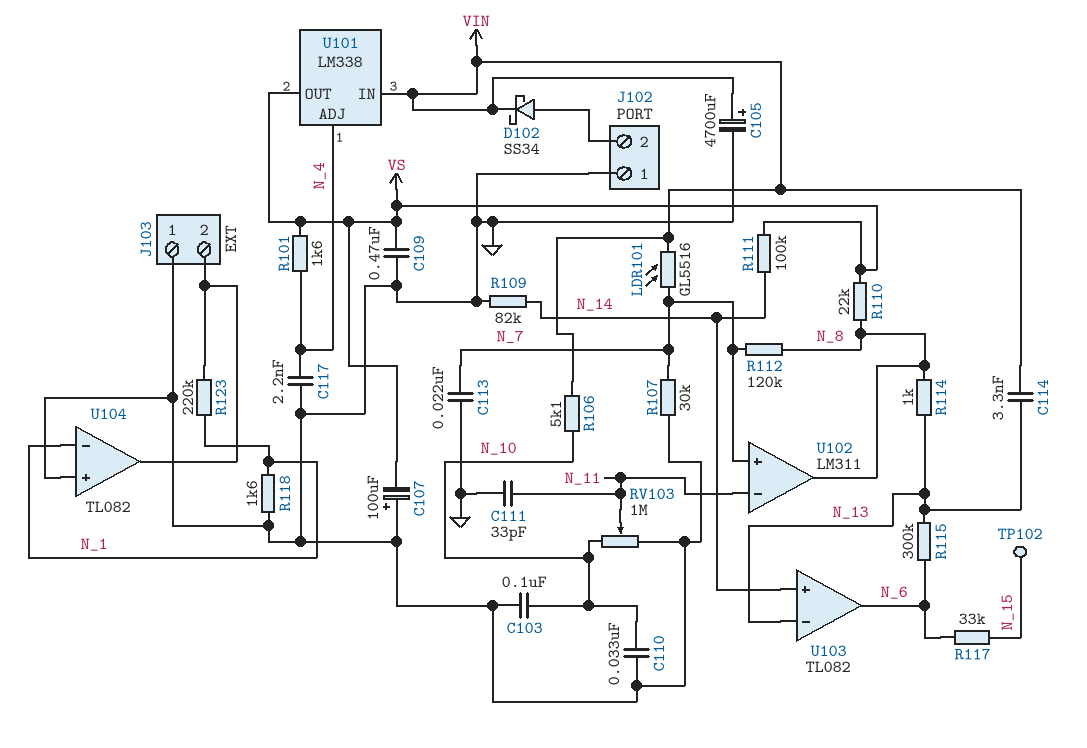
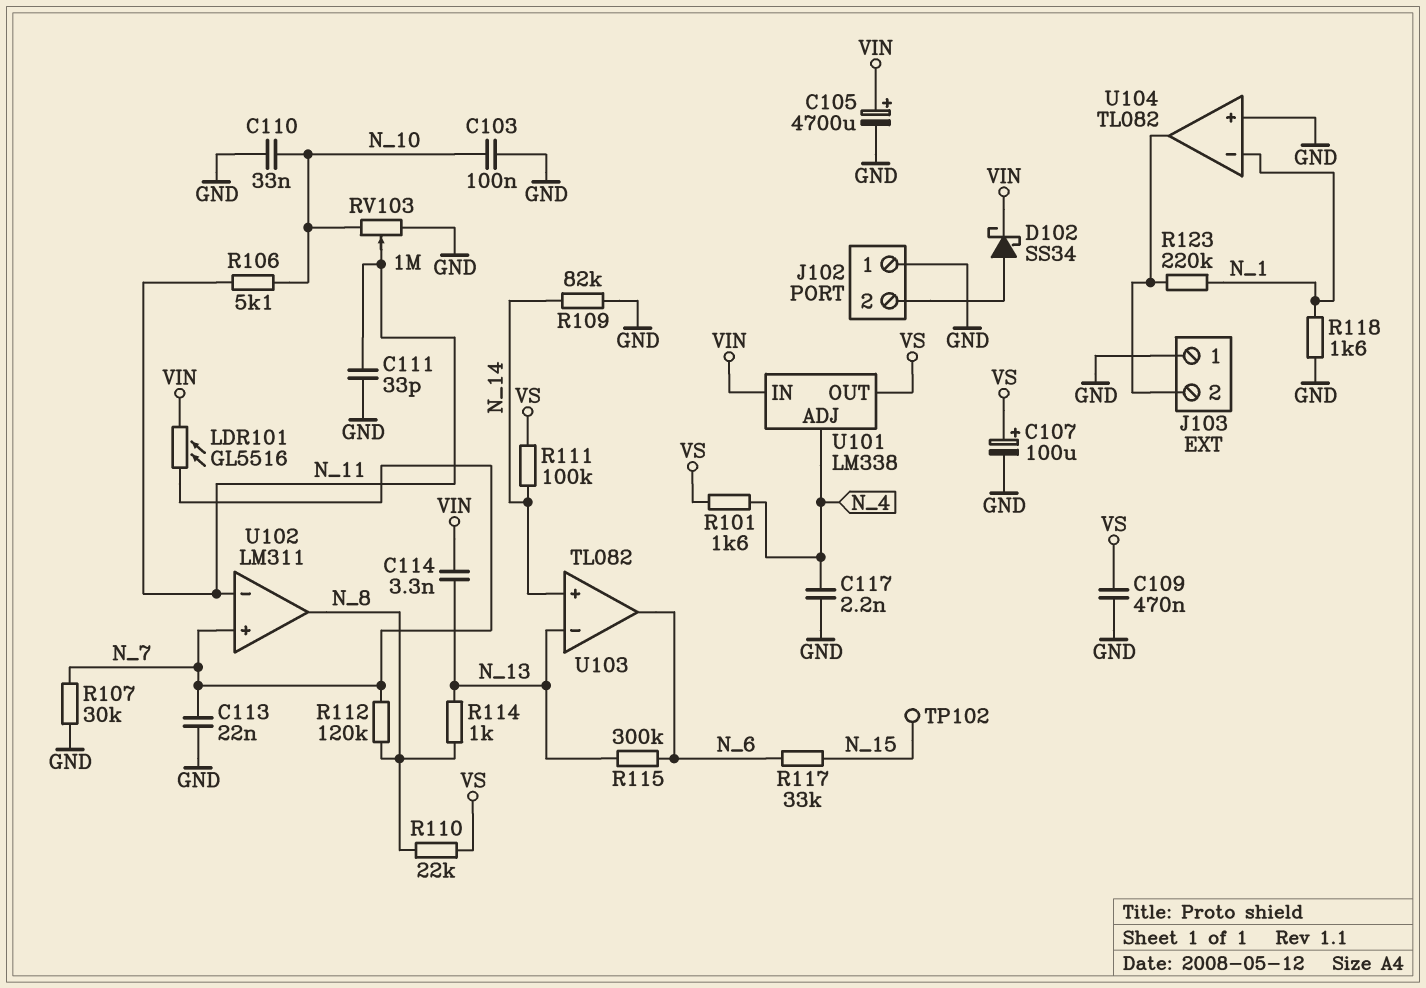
C107: 100uF (plus GND, minus VS) -> 100uF (plus VS, minus GND)
R106: 5.1k (N_10, VIN) -> 5.1k (N_10, N_11)

